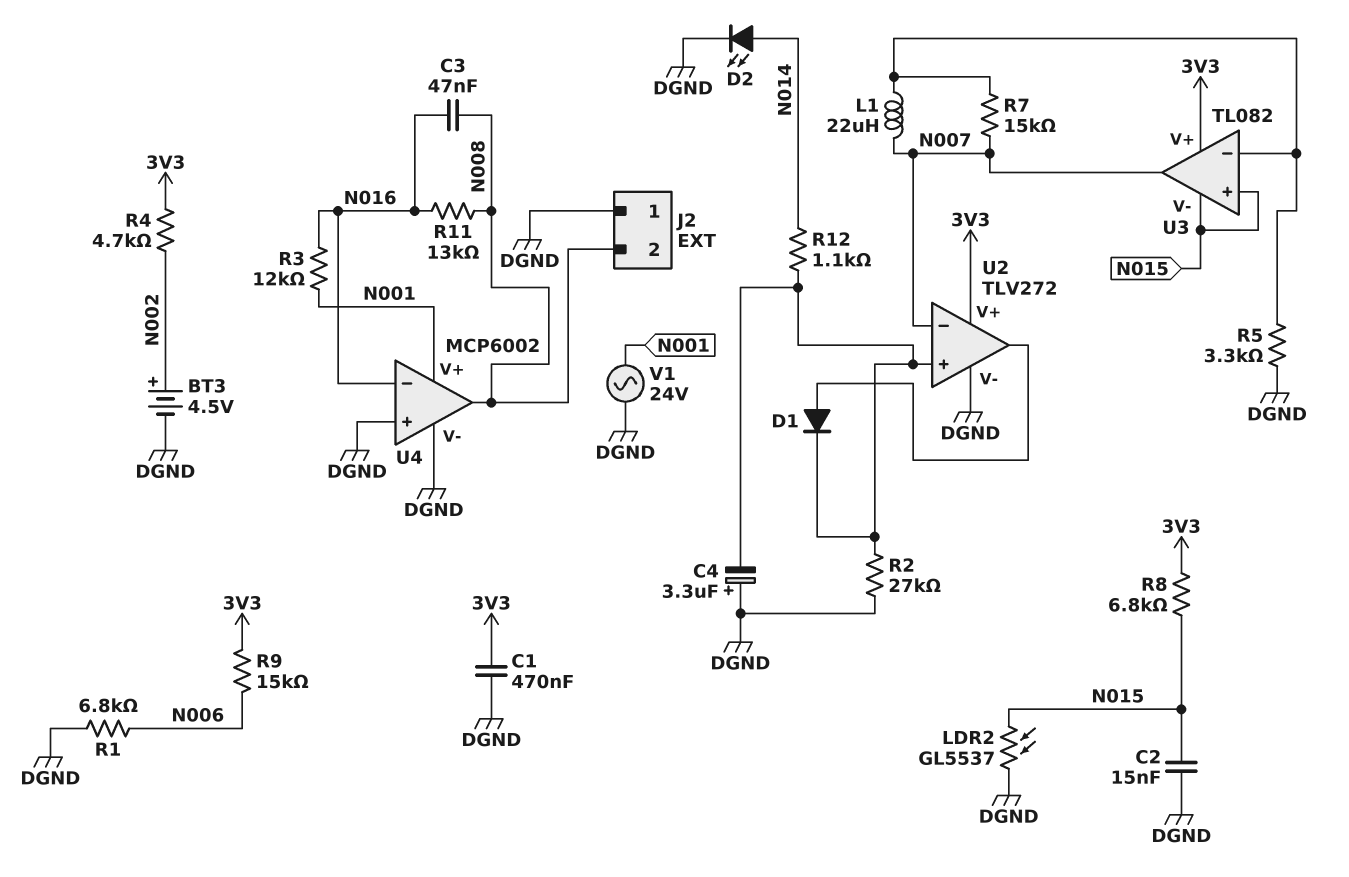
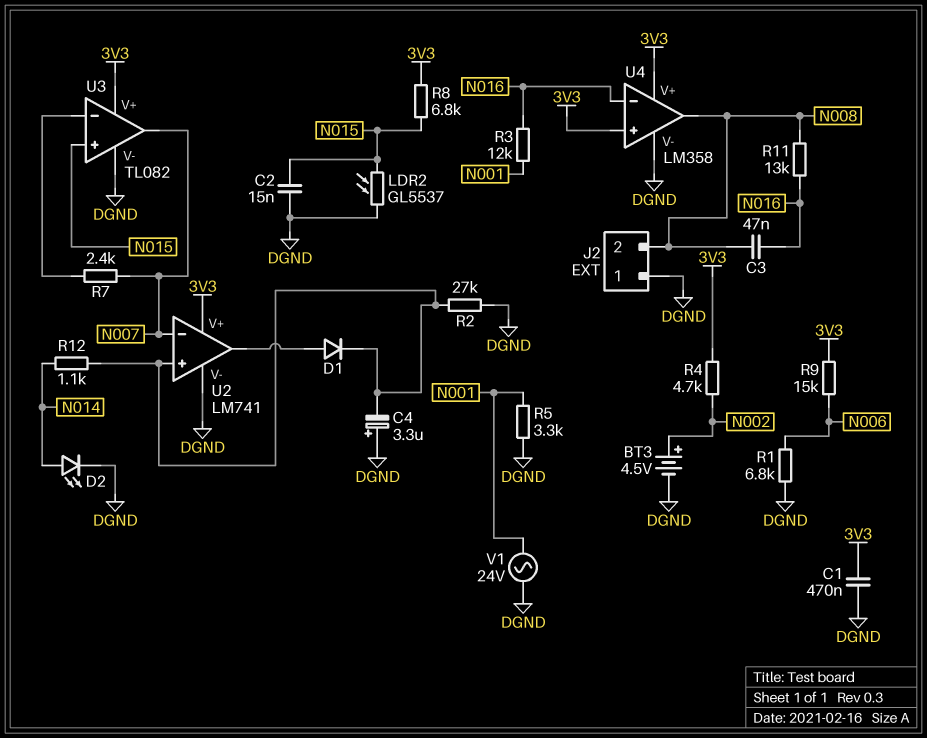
L1: 22uH (N007, U3/in-) -> none
R5: 3.3k (DGND, U3/in-) -> 3.3k (DGND, N001)
R7: 15k (N007, U3/in-) -> 2.4k (N007, U3/in-)
U2: TLV272 -> LM741
U3 pin V-: N015 -> DGND
U4: MCP6002 -> LM358
U4 pin V+: N001 -> 3V3
U4 pin in+: DGND -> 3V3

